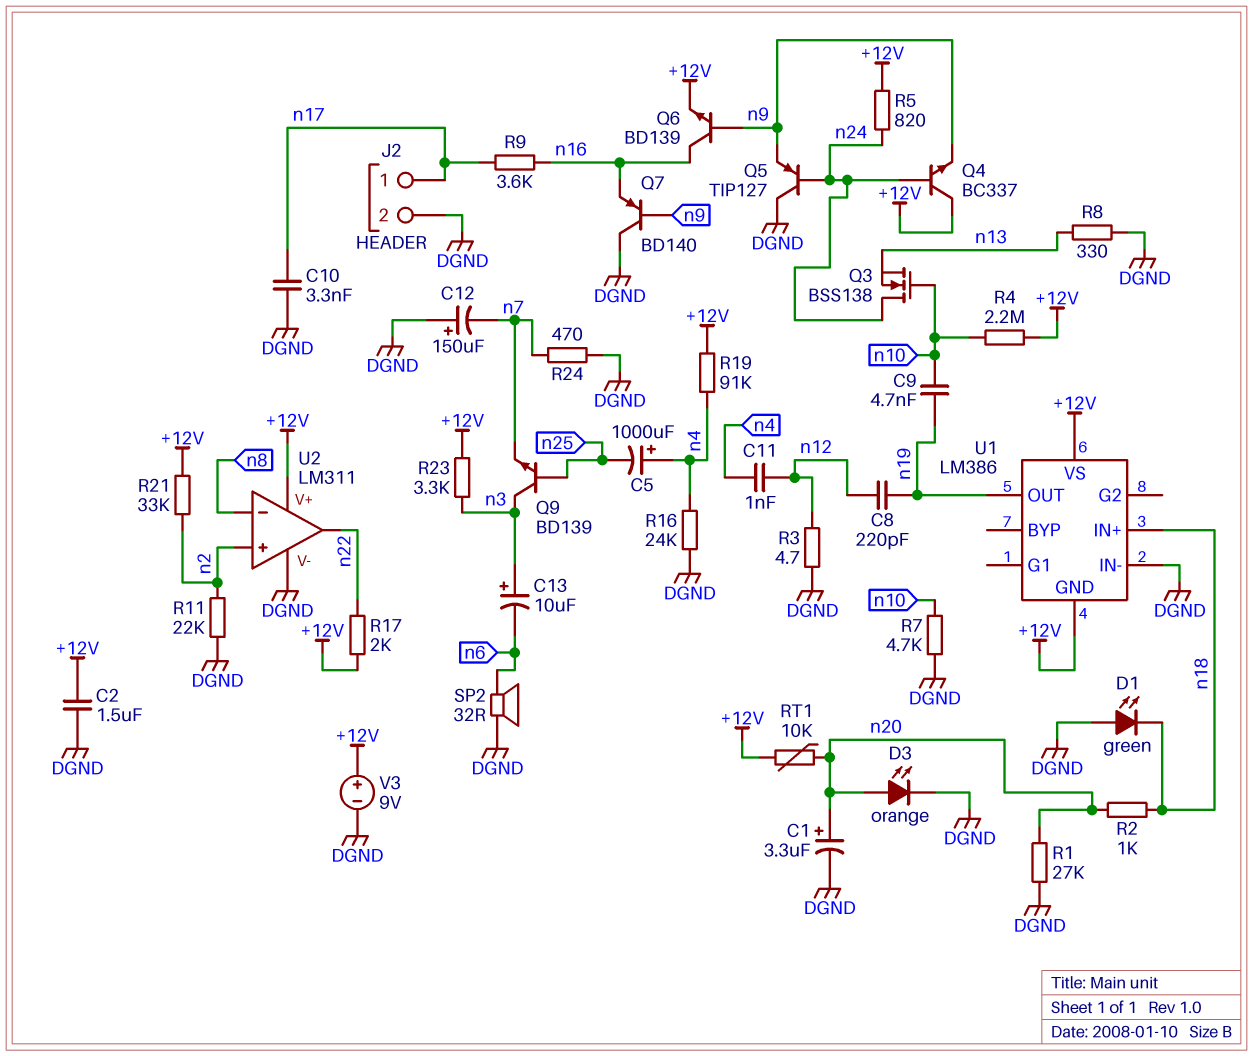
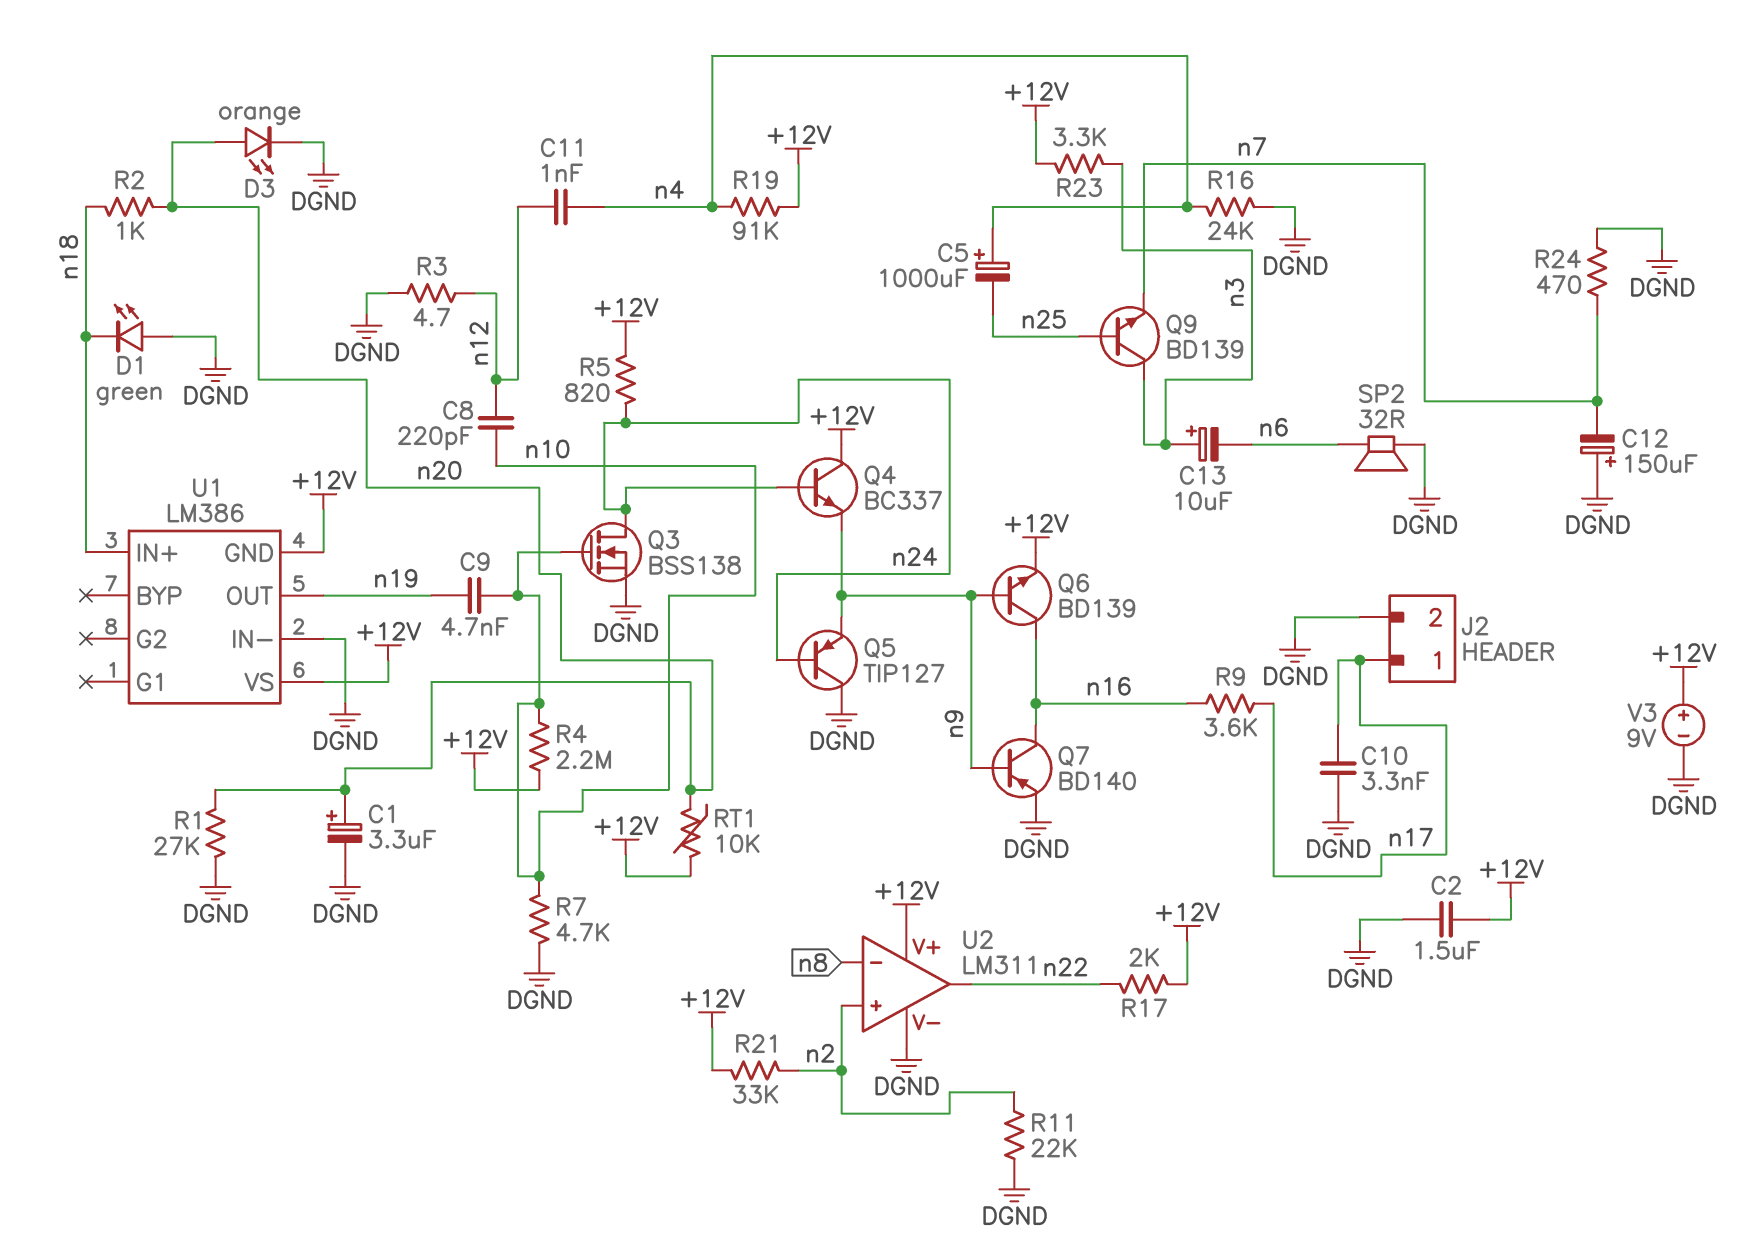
C8: 220pF (n12, n19) -> 220pF (n10, n12)
Q3: NMOS BSS138 (G n10, D n24, S n13) -> NMOS BSS138 (G n10, D n24, S DGND)
Q7: PNP BD140 (B n9, C DGND, E n16) -> PNP BD140 (B n9, C n16, E DGND)
R8: 330 (DGND, n13) -> none

